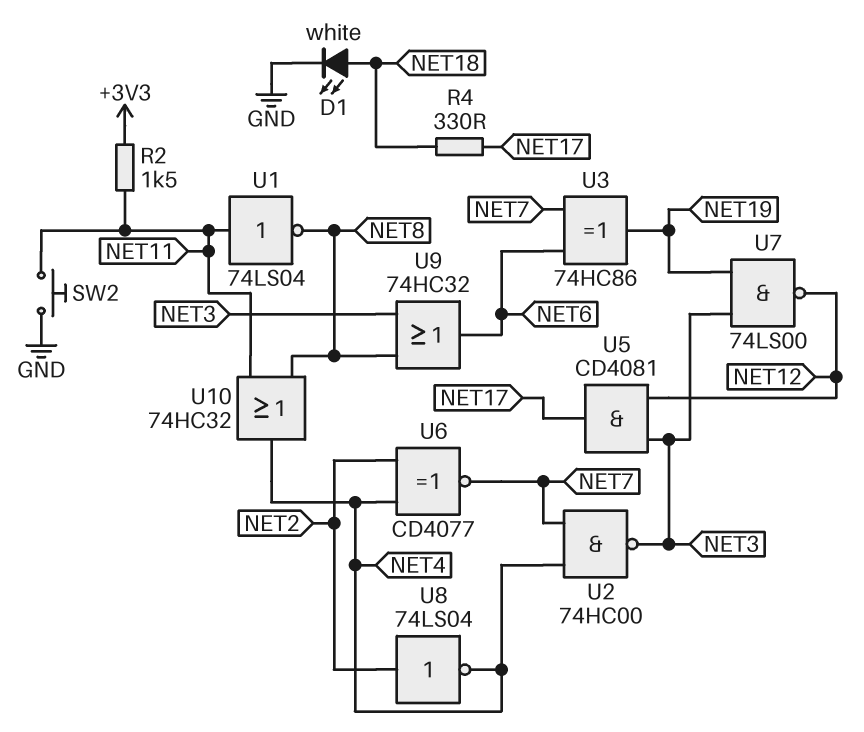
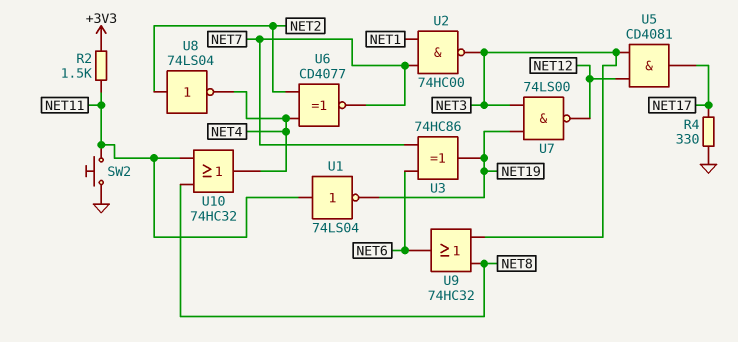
D1: LED white (A NET18, K GND) -> none
R4: 330 (NET17, NET18) -> 330 (GND, NET17)
U1: NOT 74LS04 (in NET11, out NET8) -> NOT 74LS04 (in NET11, out NET19)
U2: NAND 74HC00 (in NET4, in NET7, out NET3) -> NAND 74HC00 (in NET1, in NET7, out NET3)

